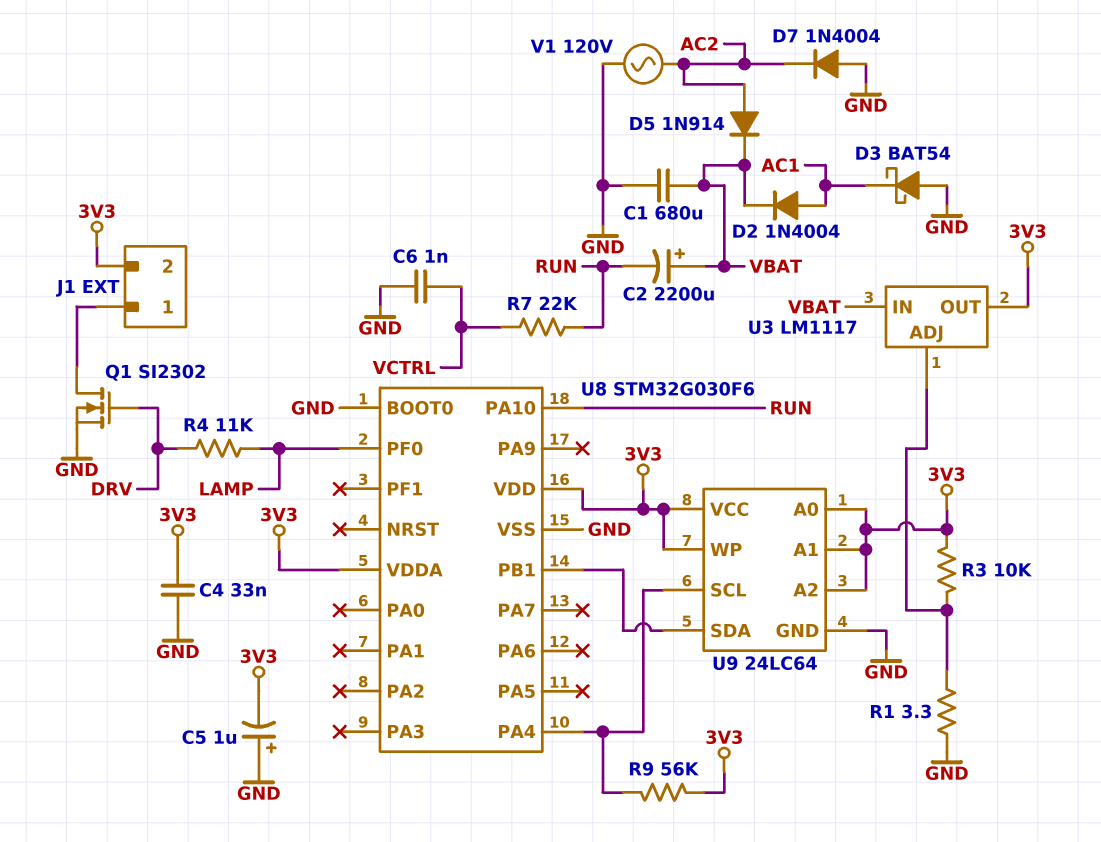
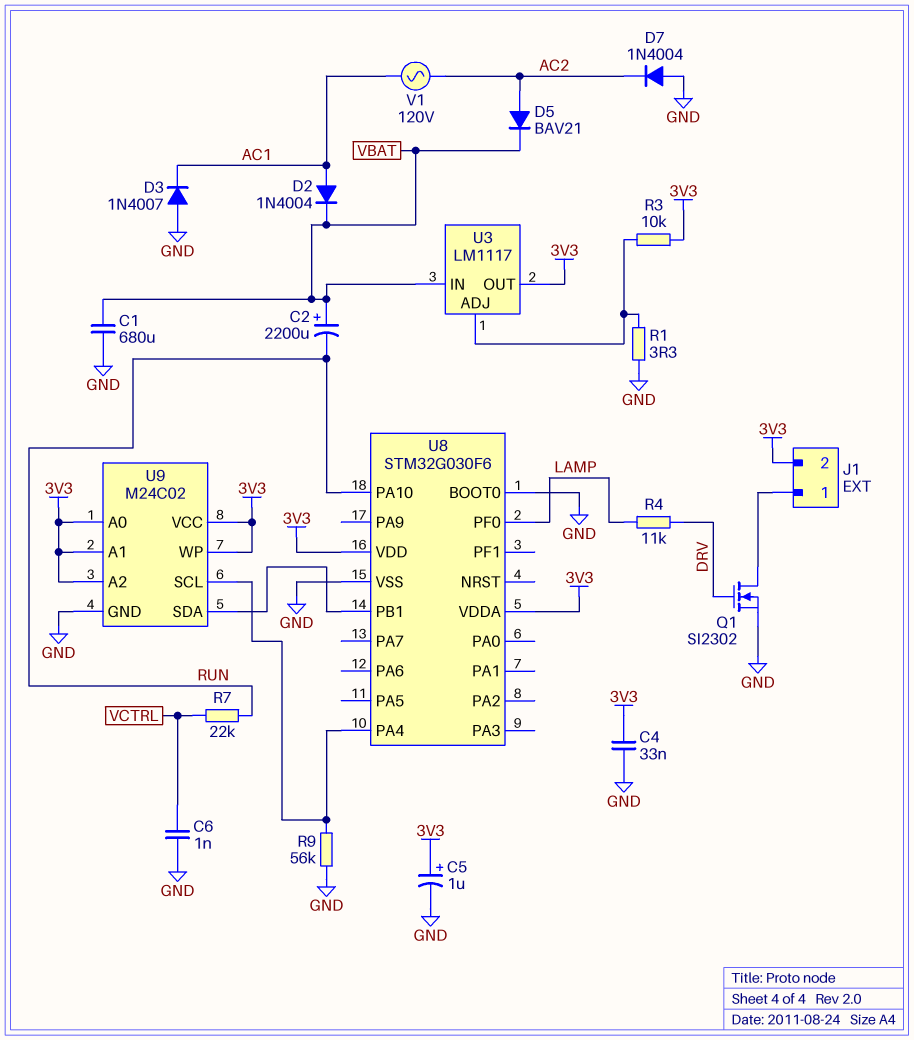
C5: 1uF (plus GND, minus 3V3) -> 1uF (plus 3V3, minus GND)
D3: schottky BAT54 (A GND, K AC1) -> diode 1N4007 (A GND, K AC1)
D5: diode 1N914 (A AC2, K VBAT) -> diode BAV21 (A AC2, K VBAT)
R9: 56k (3V3, U8/PA4) -> 56k (GND, U8/PA4)
U9: 24LC64 -> M24C02
V1: AC 120V (AC2, GND) -> AC 120V (AC1, AC2)

